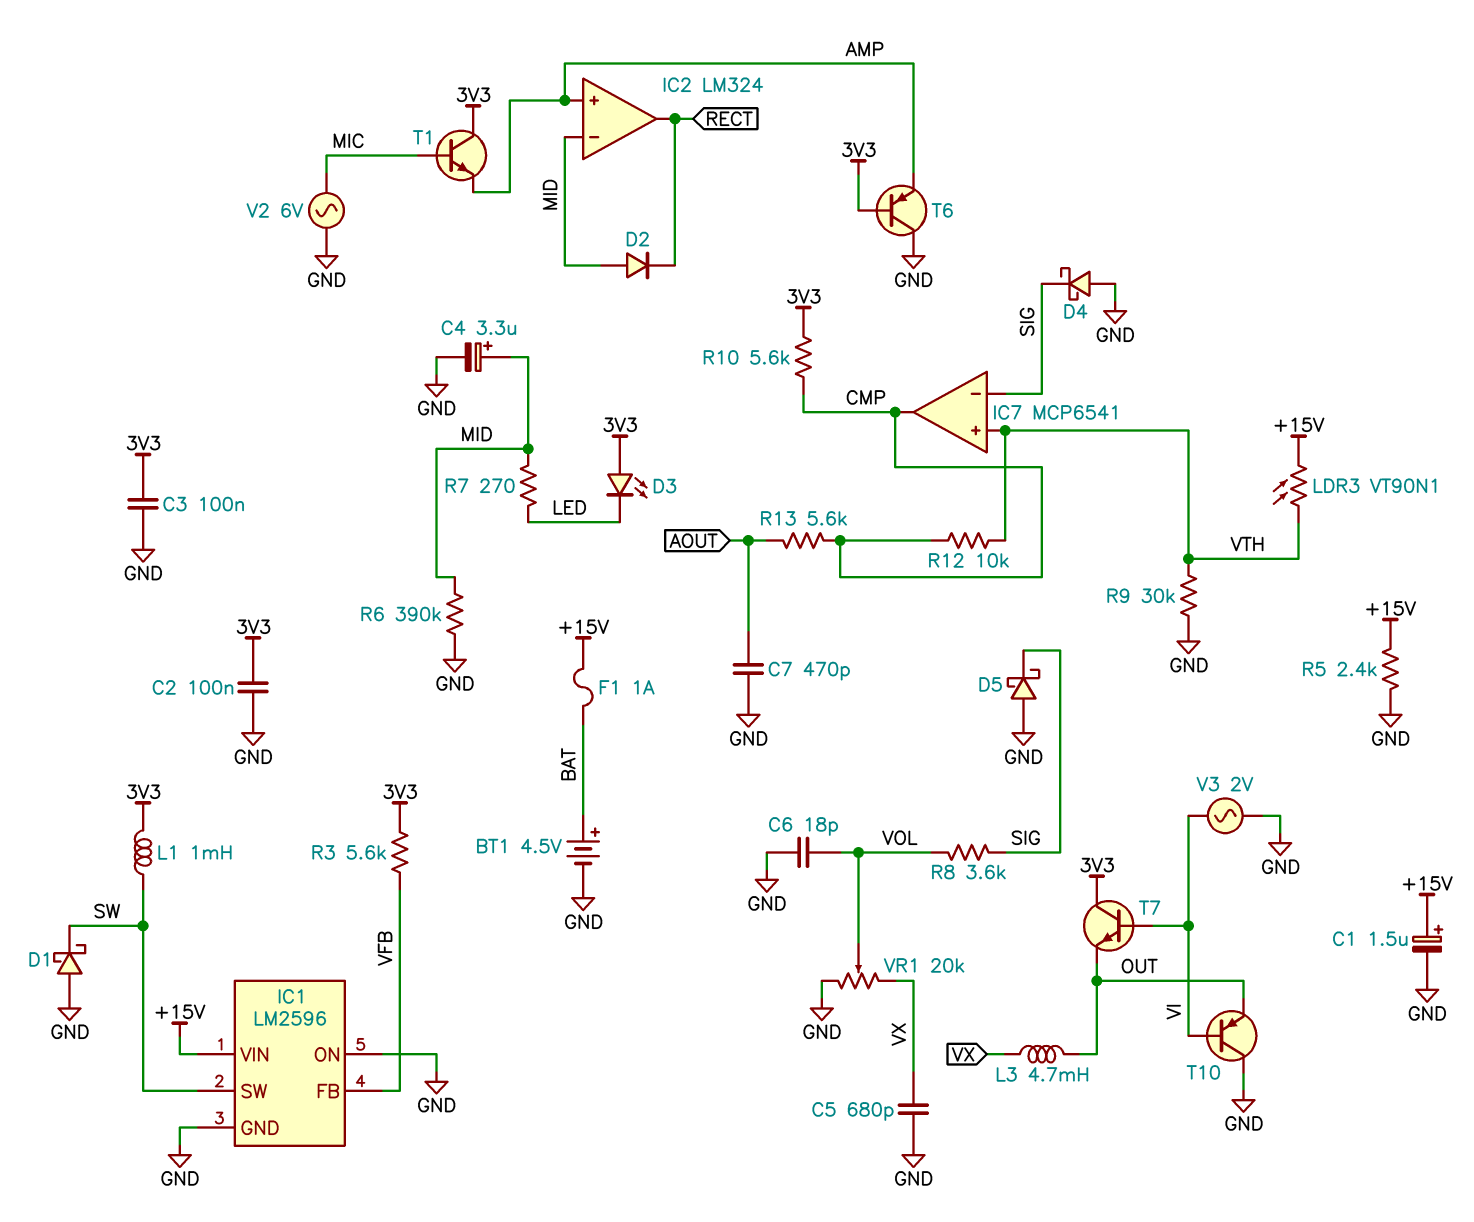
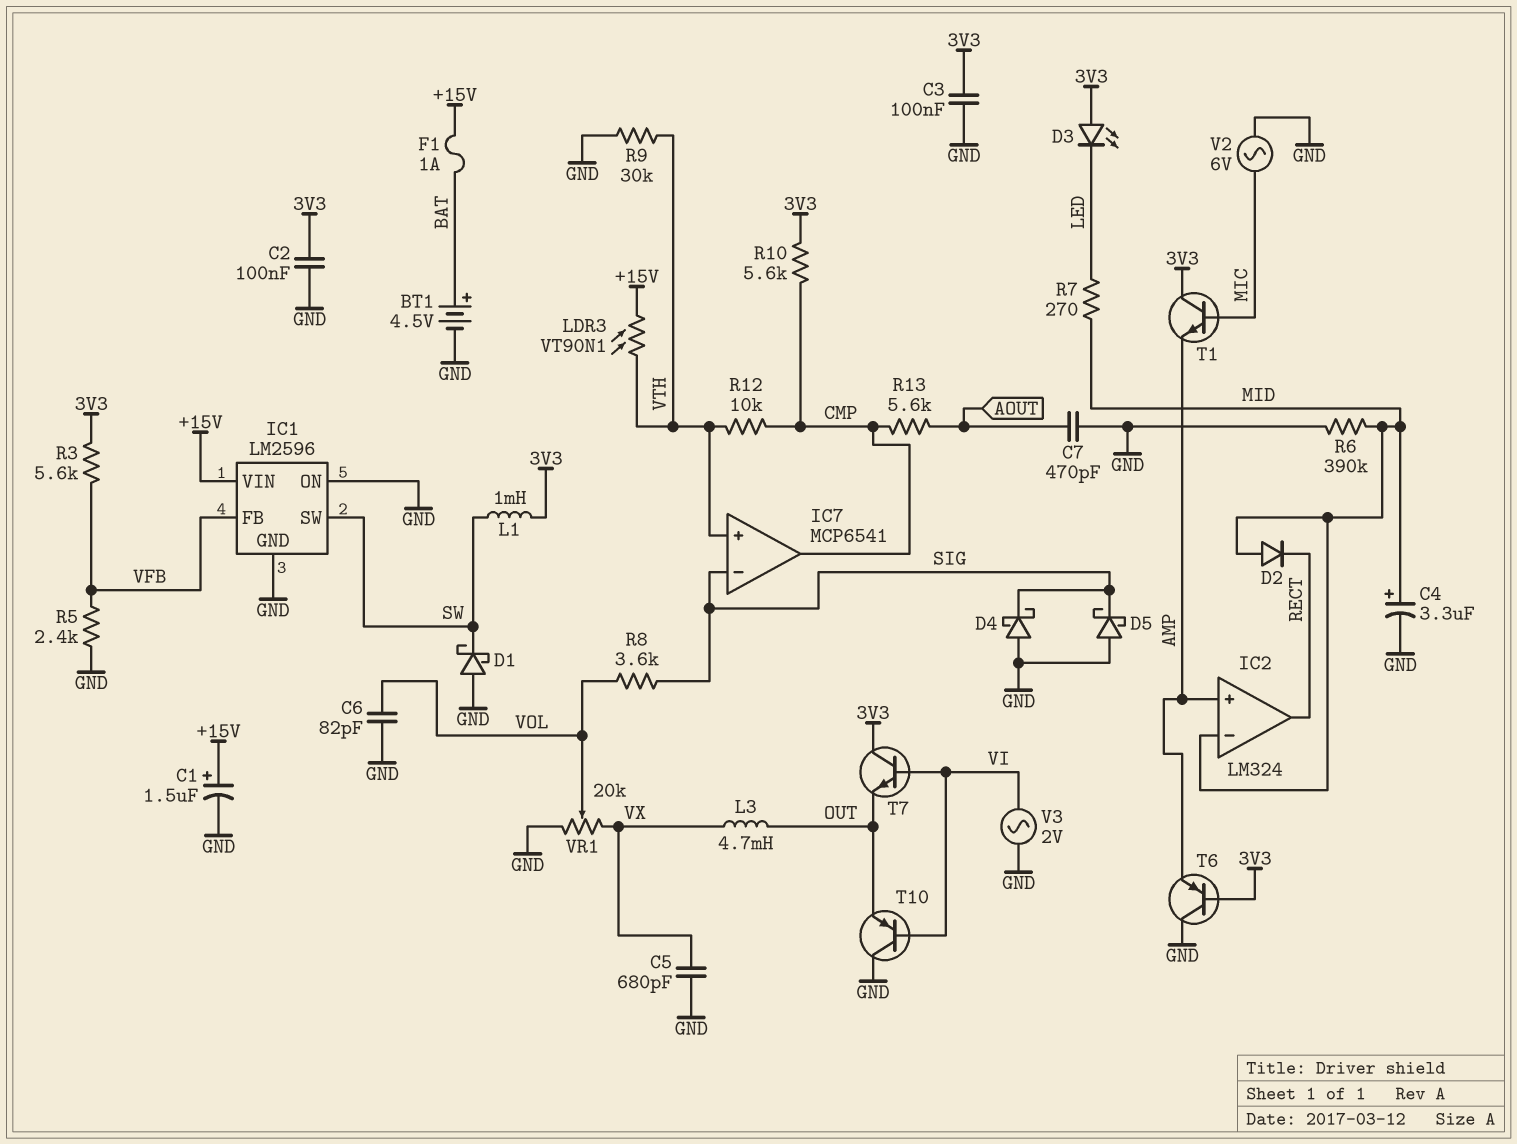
C6: 18pF (GND, VOL) -> 82pF (GND, VOL)
R5: 2.4k (+15V, GND) -> 2.4k (GND, VFB)

